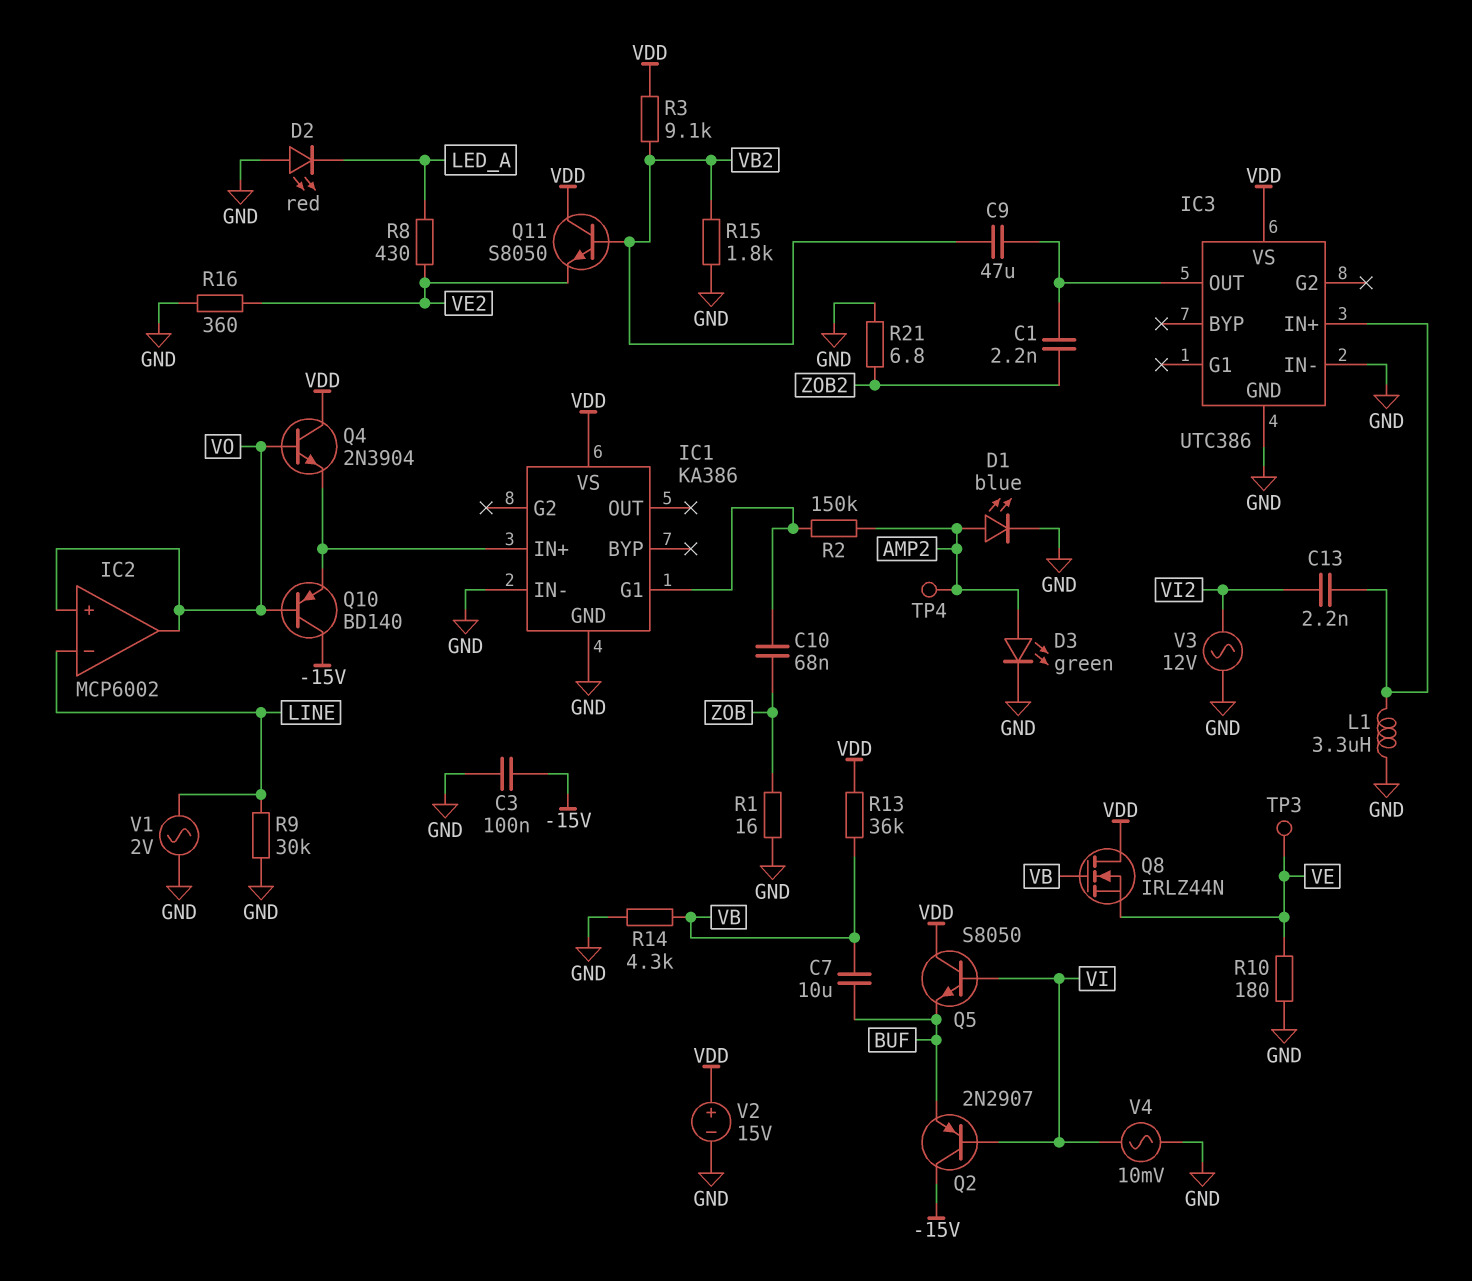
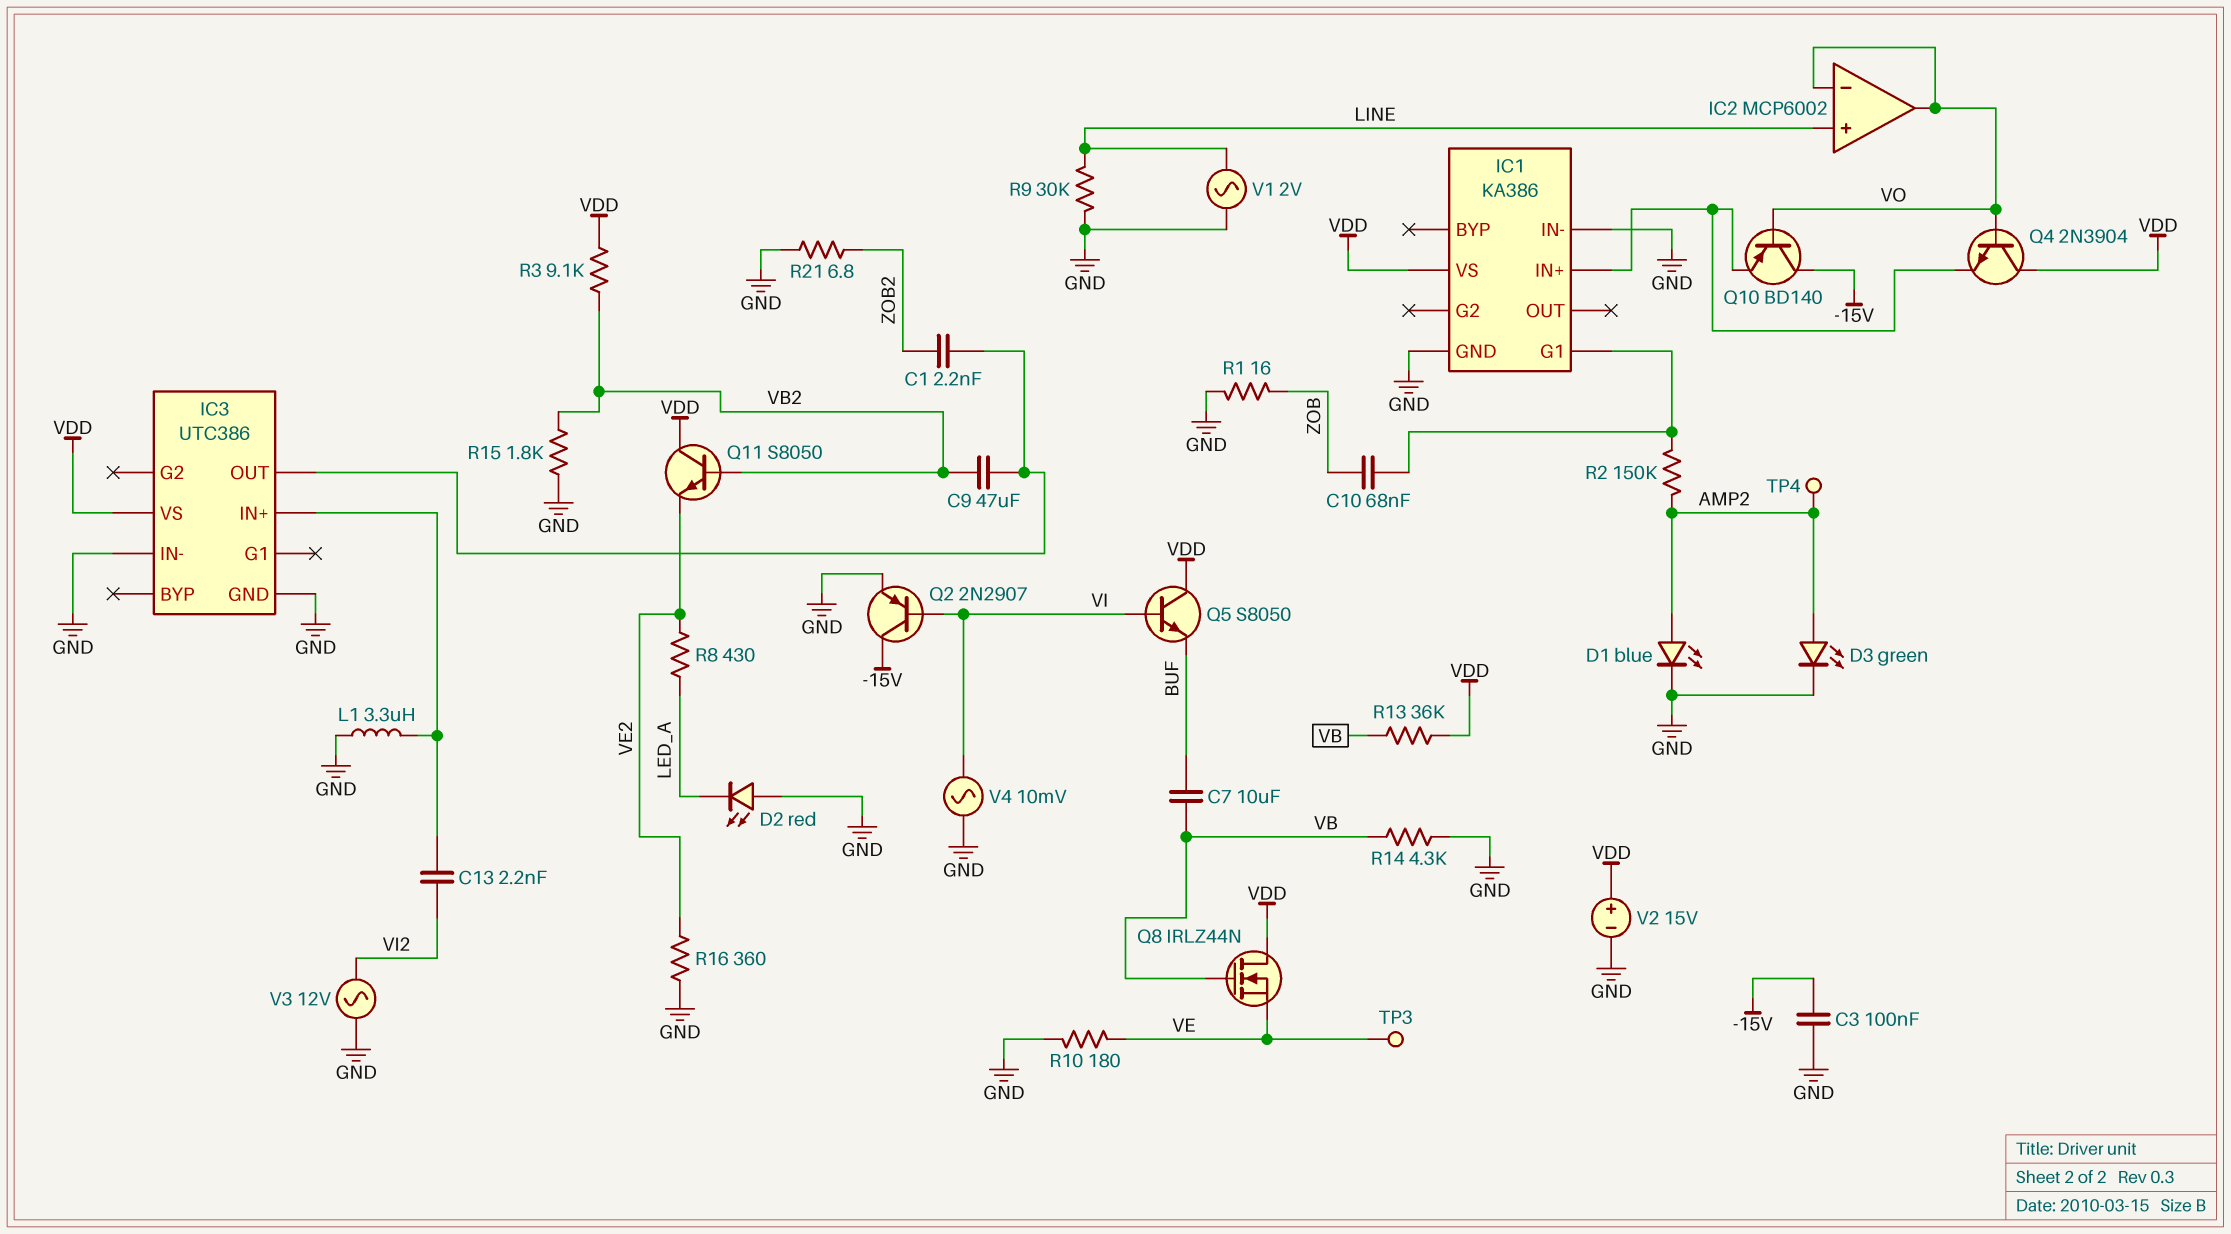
IC2 pin in+: VO -> LINE
IC2 pin in-: LINE -> VO
Q2: PNP 2N2907 (B VI, C -15V, E BUF) -> PNP 2N2907 (B VI, C -15V, E GND)

